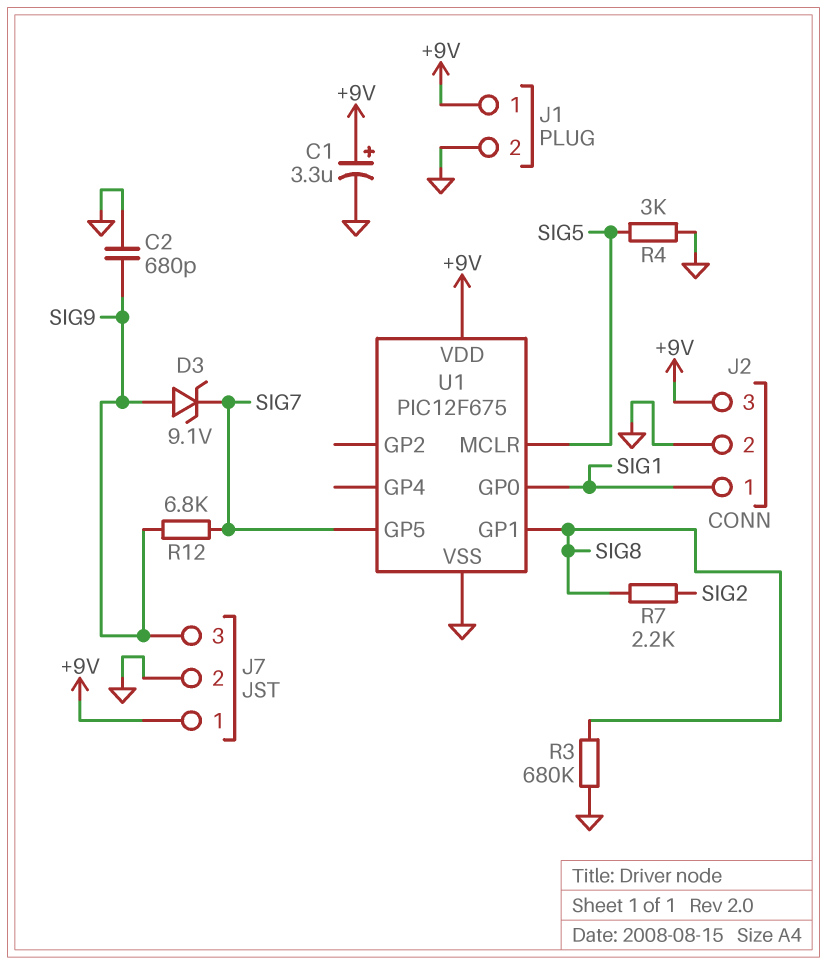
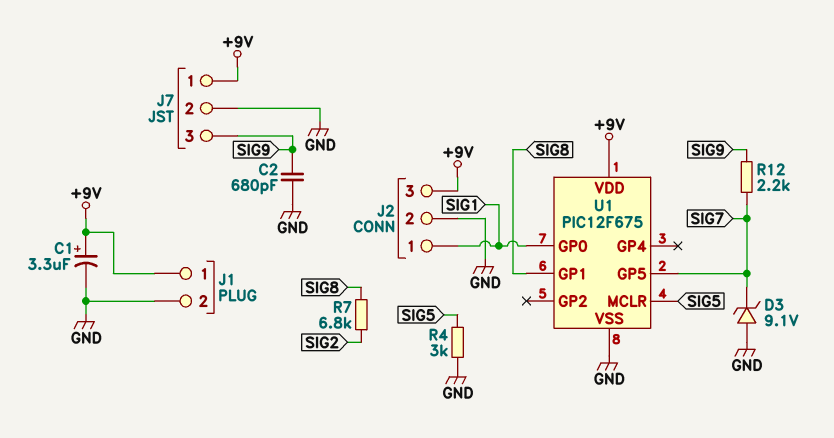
D3: zener 9.1V (A SIG9, K SIG7) -> zener 9.1V (A GND, K SIG7)
R3: 680k (GND, SIG8) -> none
R7: 2.2k (SIG2, SIG8) -> 6.8k (SIG2, SIG8)
R12: 6.8k (SIG7, SIG9) -> 2.2k (SIG7, SIG9)

